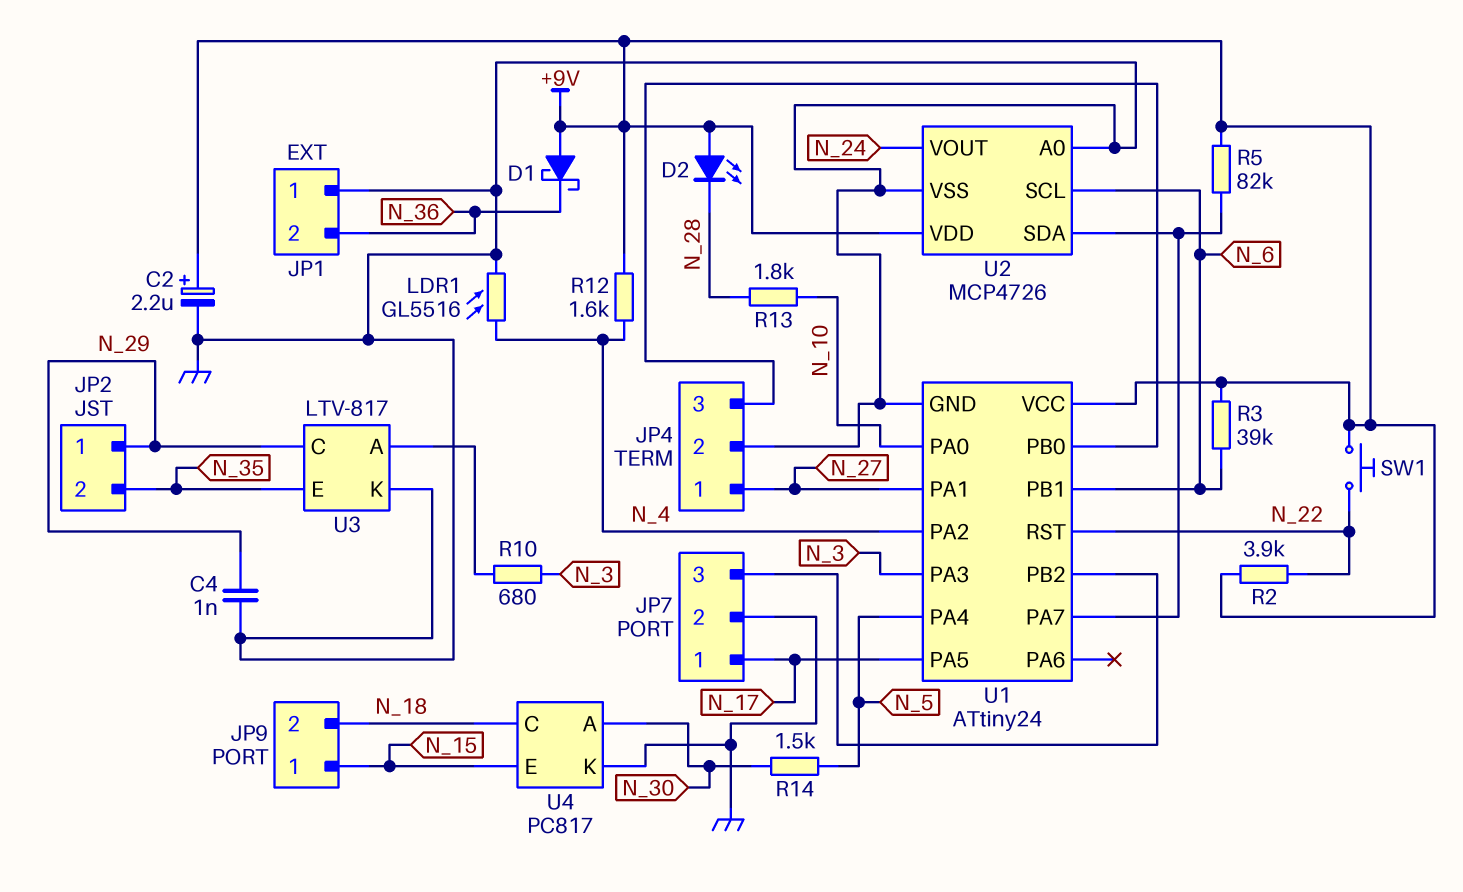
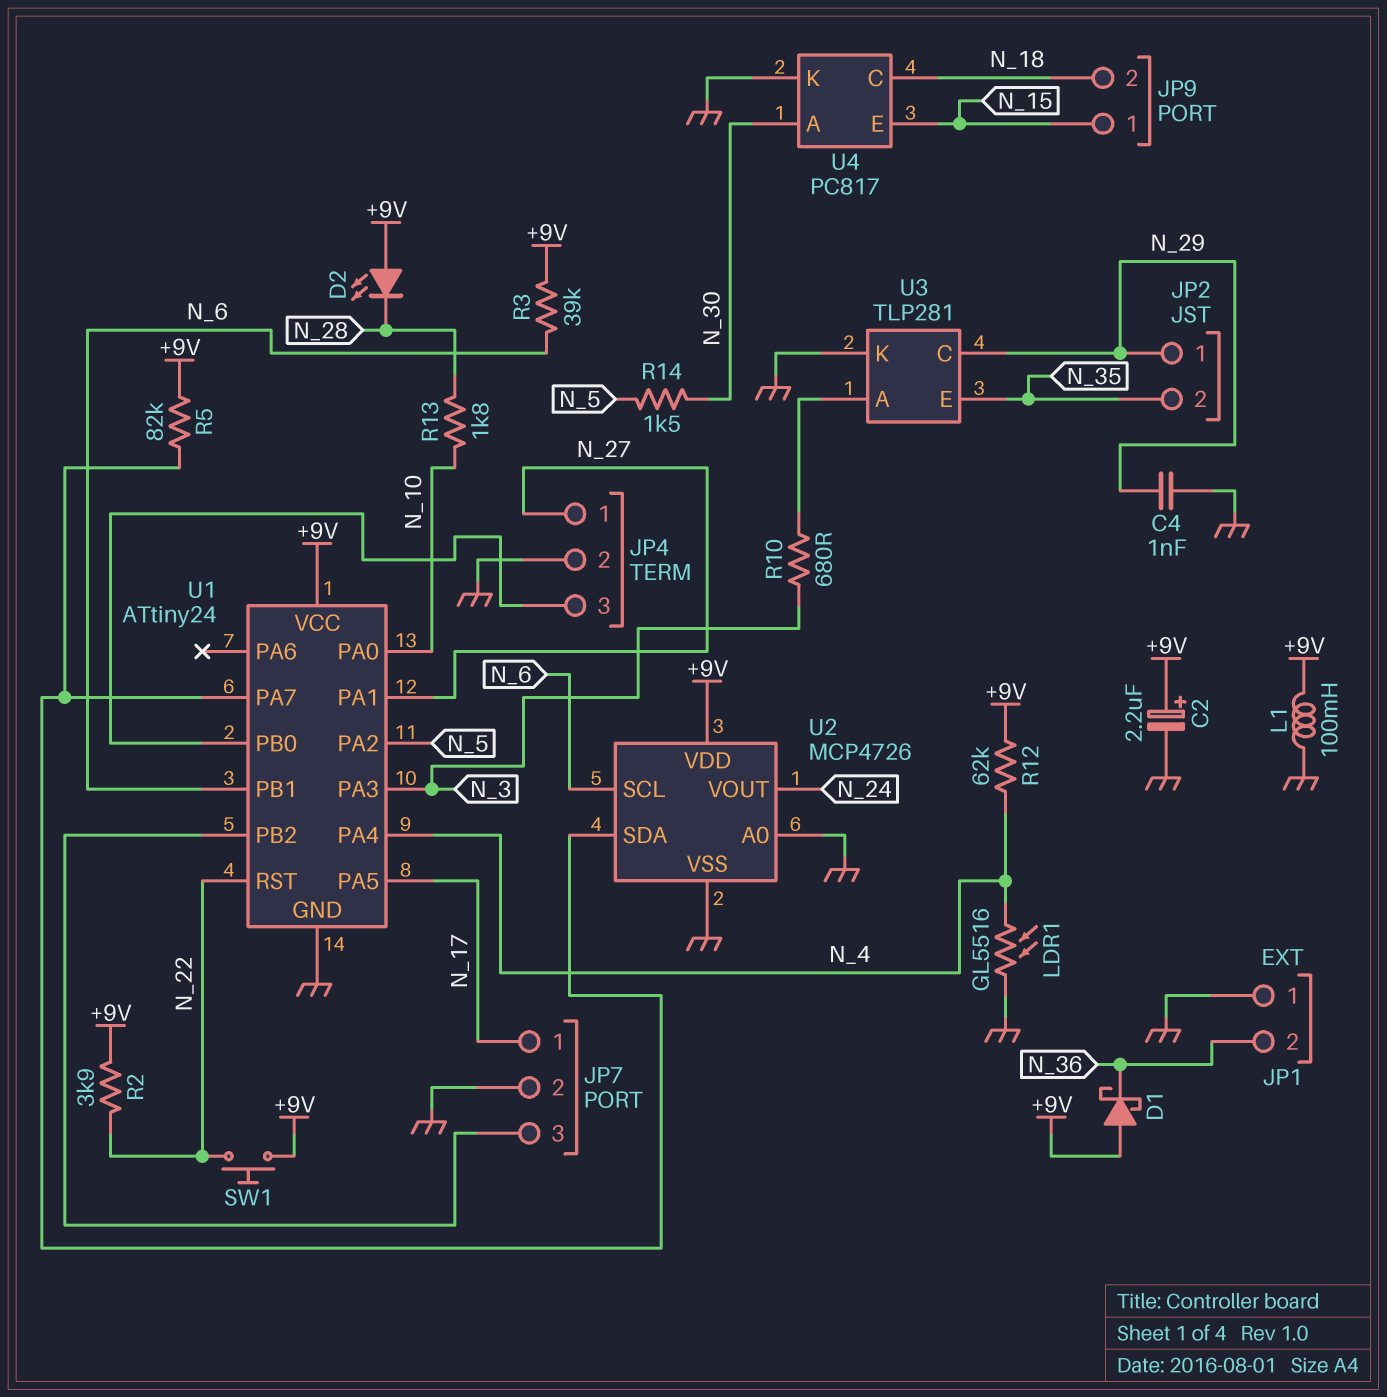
L1: none -> 100mH (+9V, GND)
R12: 1.6k (+9V, N_4) -> 62k (+9V, N_4)
U1 pin PA2: N_4 -> N_5
U1 pin PA4: N_5 -> N_4
U3: LTV-817 -> TLP281

